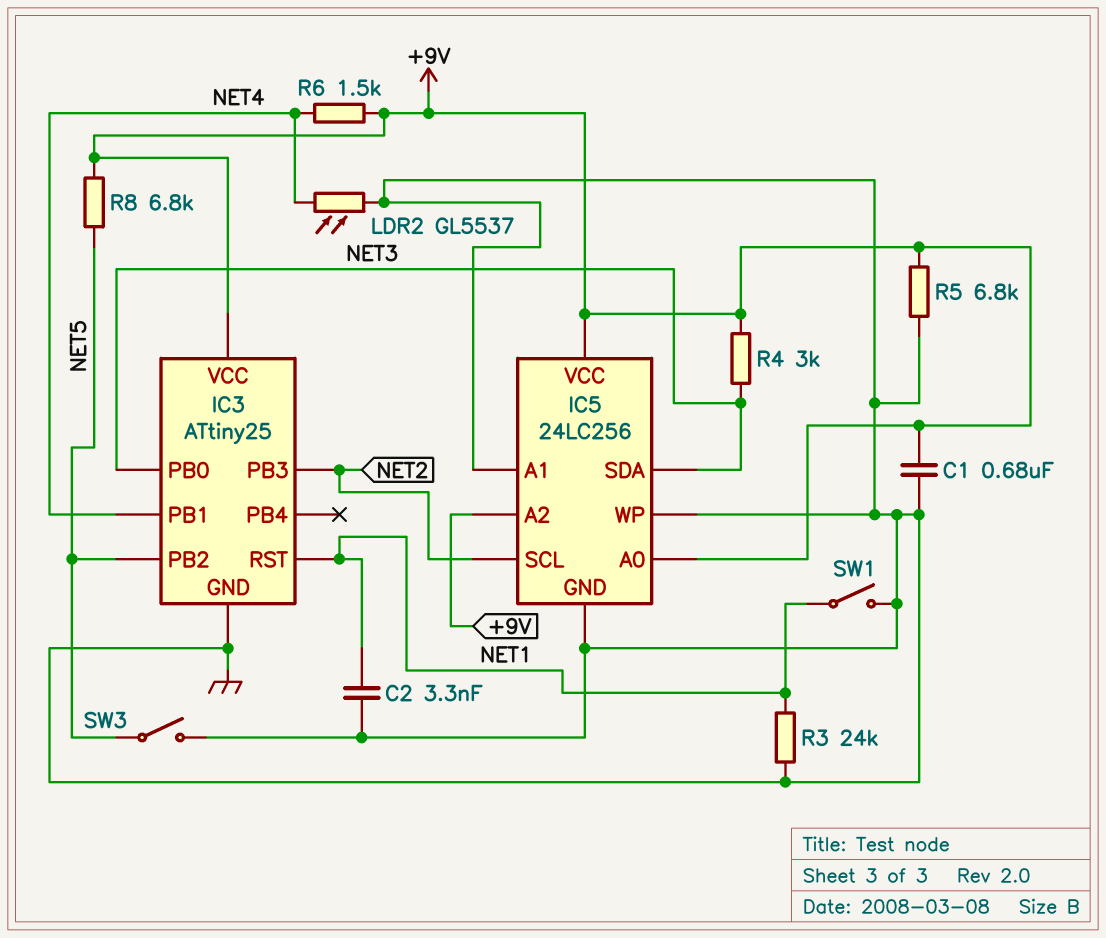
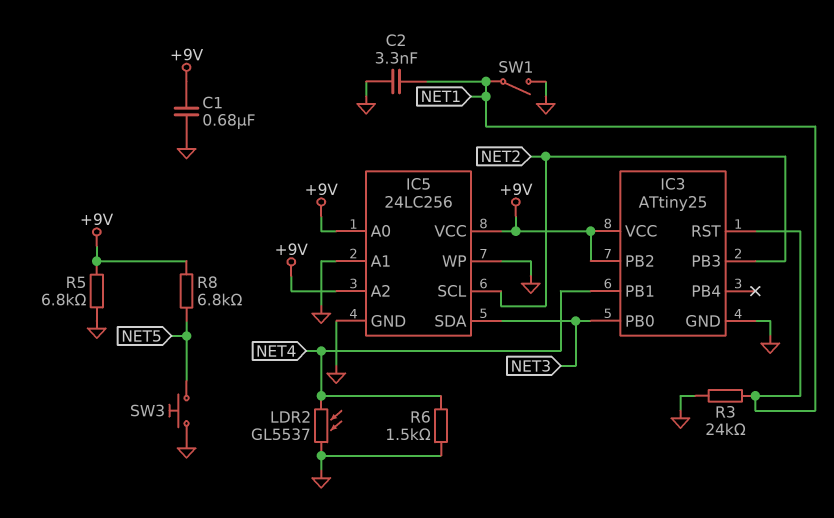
IC3 pin PB2: NET5 -> +9V
R4: 3k (+9V, NET3) -> none
R6: 1.5k (+9V, NET4) -> 1.5k (GND, NET4)
SW3: switch (GND, NET5) -> button (GND, NET5)

